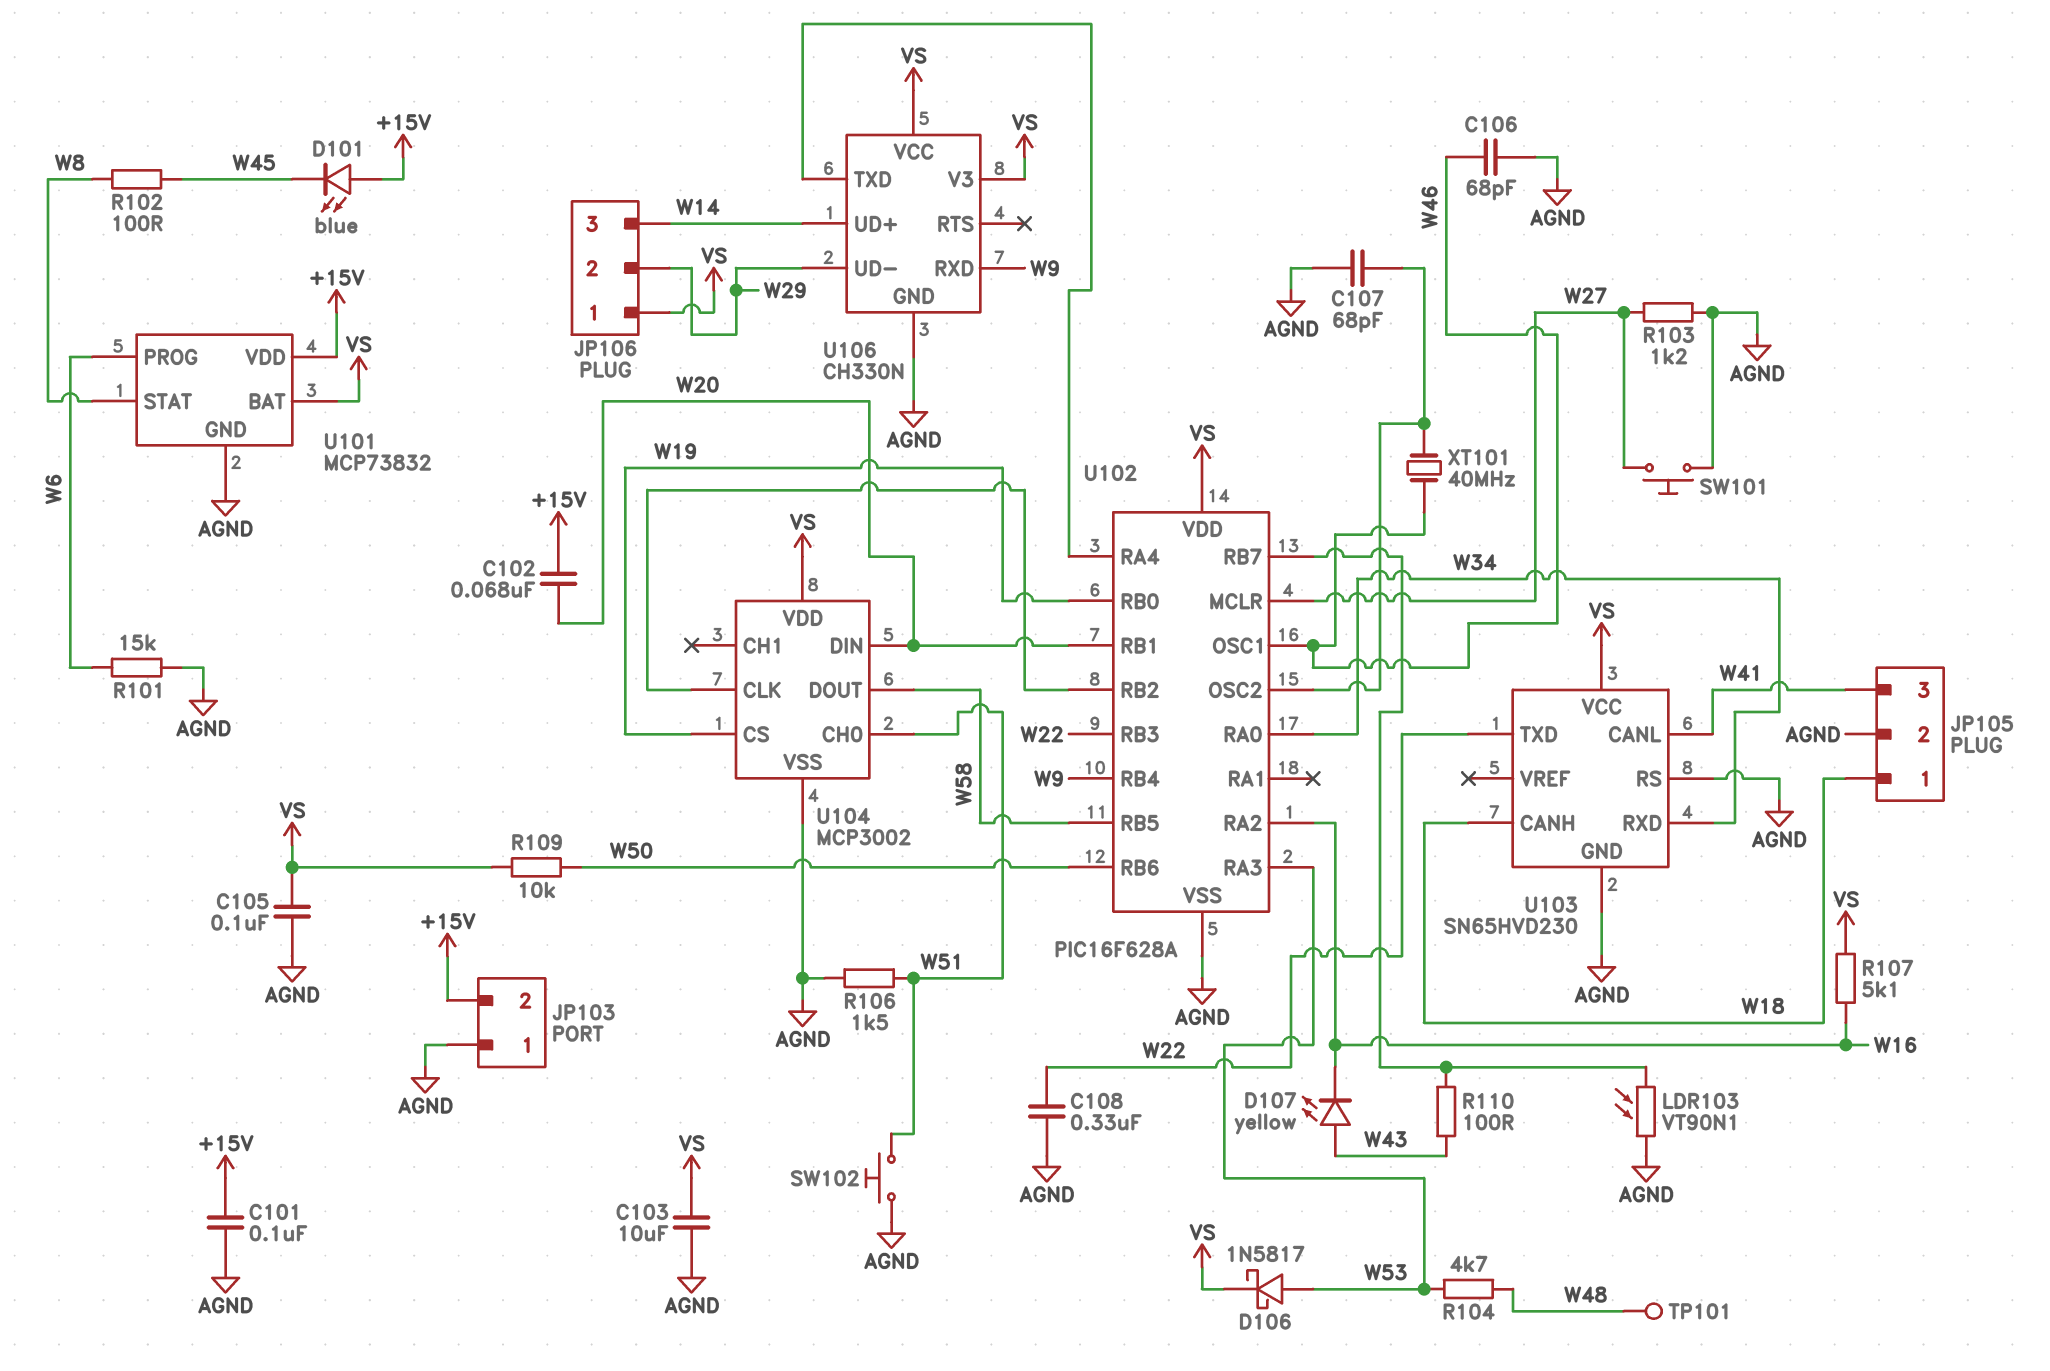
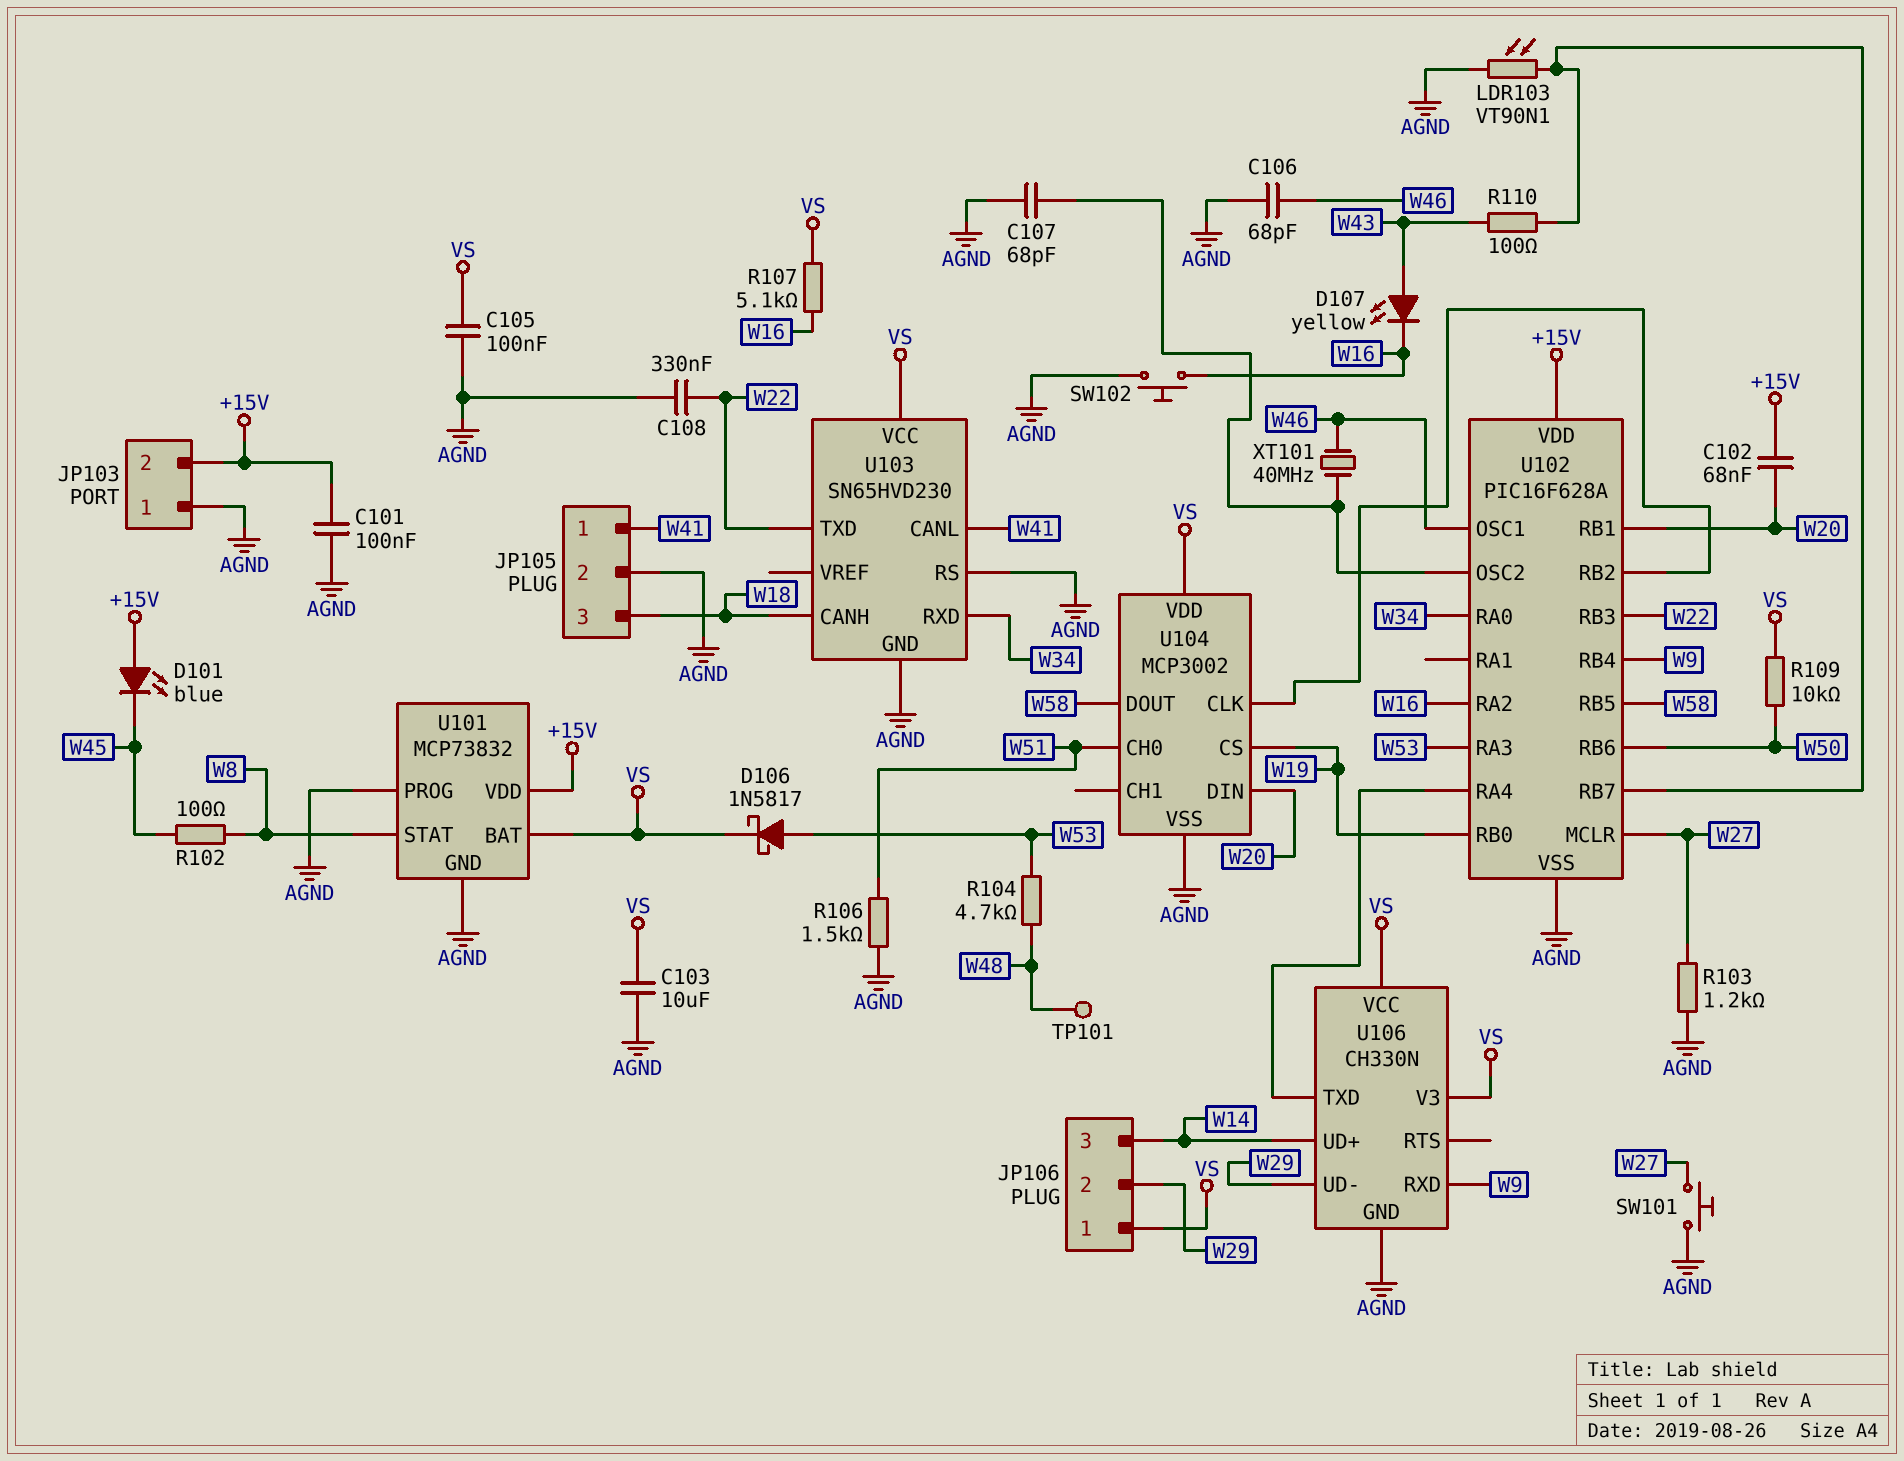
JP105 pin 1: W18 -> W41
JP105 pin 3: W41 -> W18
R101: 15k (AGND, W6) -> none
SW102: button (AGND, W51) -> button (AGND, W16)
U101 pin PROG: W6 -> AGND
U102 pin VDD: VS -> +15V

